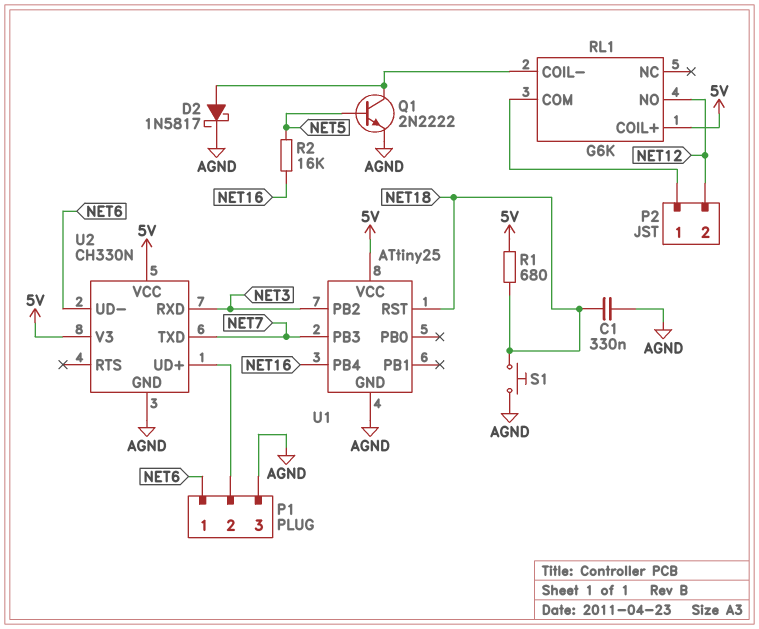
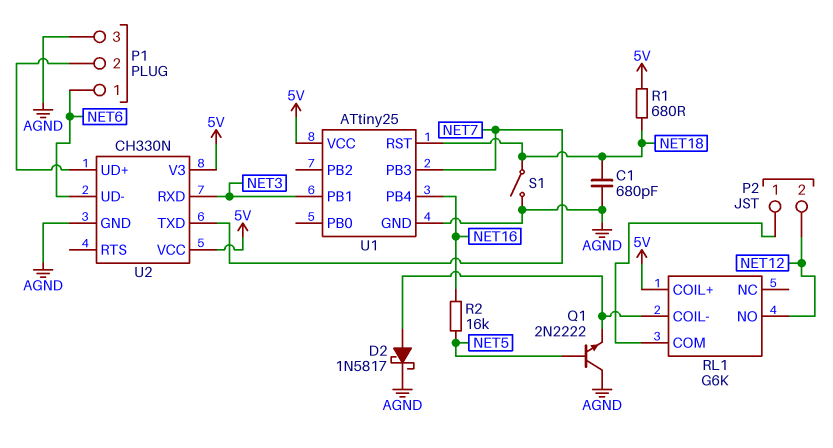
C1: 330nF (AGND, NET18) -> 680pF (AGND, NET18)
Q1: NPN 2N2222 (B NET5, C RL1/COIL-, E AGND) -> NPN 2N2222 (B NET5, C AGND, E RL1/COIL-)
S1: button (AGND, NET18) -> switch (AGND, NET18)
U1 pin PB1: none -> NET3
U1 pin PB2: NET3 -> none

